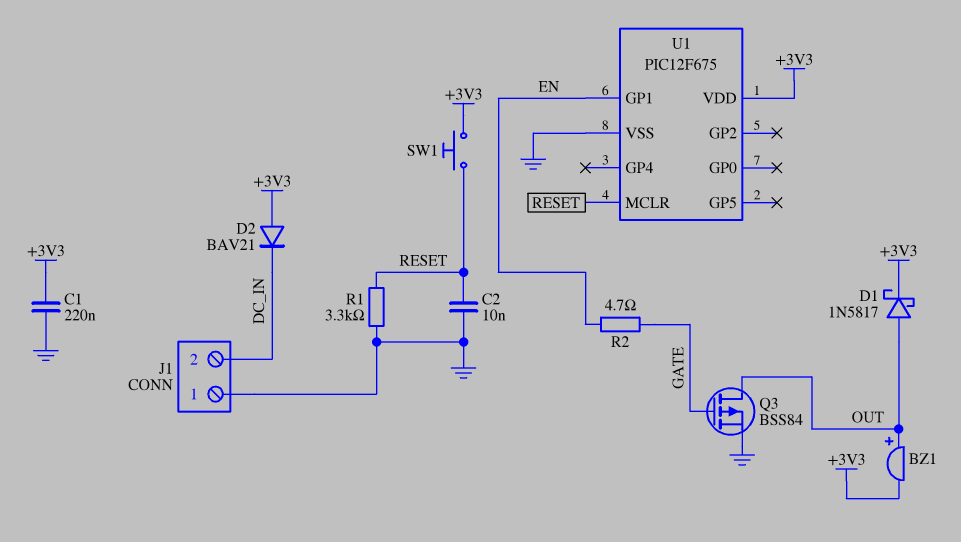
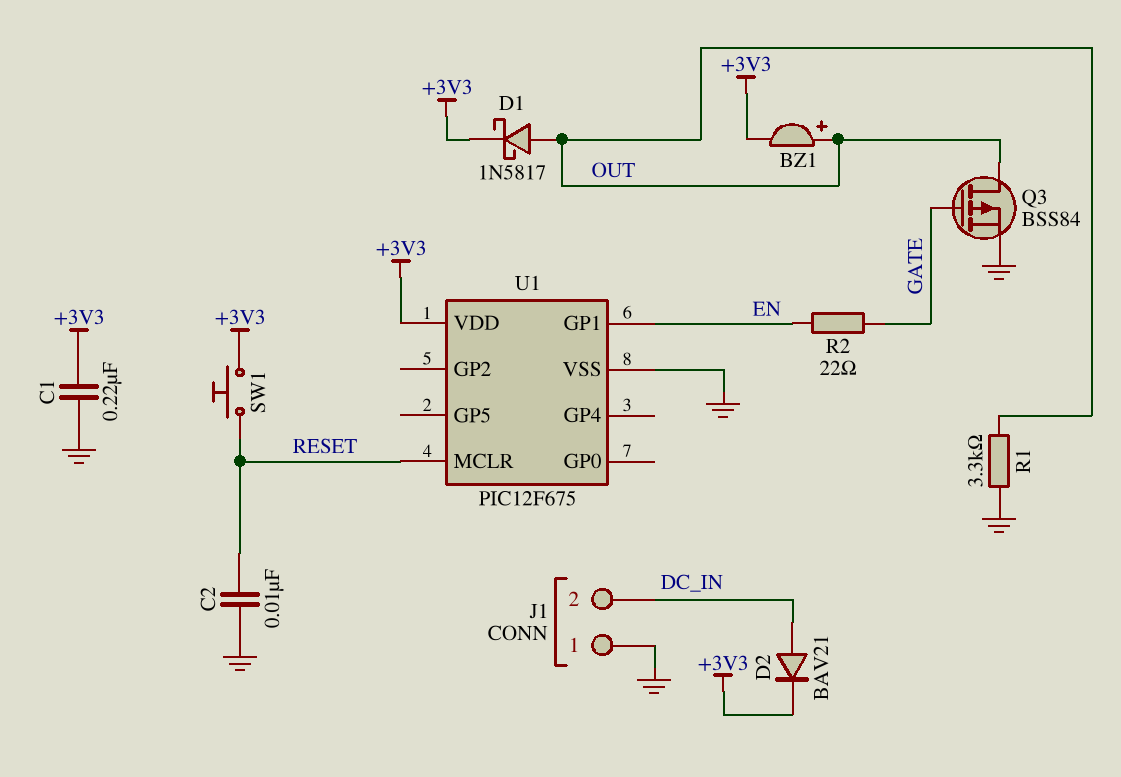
D2: diode BAV21 (A +3V3, K DC_IN) -> diode BAV21 (A DC_IN, K +3V3)
R1: 3.3k (GND, RESET) -> 3.3k (GND, OUT)
R2: 4.7 (EN, GATE) -> 22 (EN, GATE)

